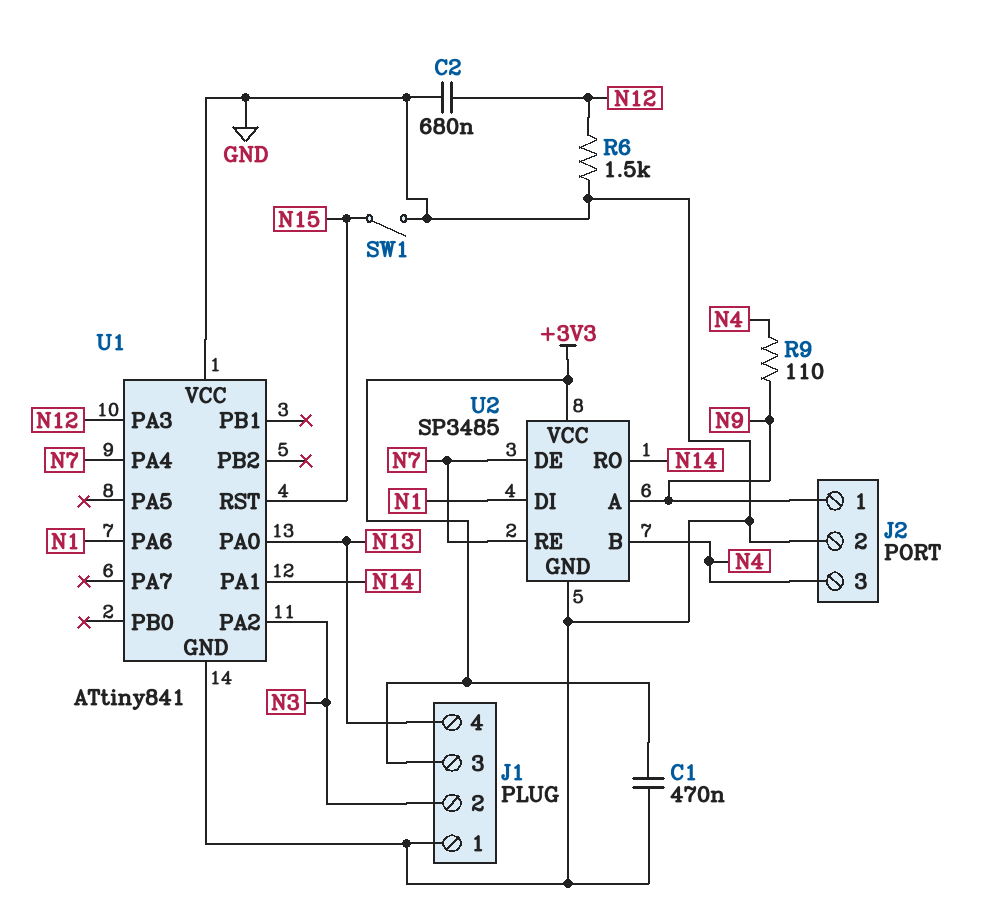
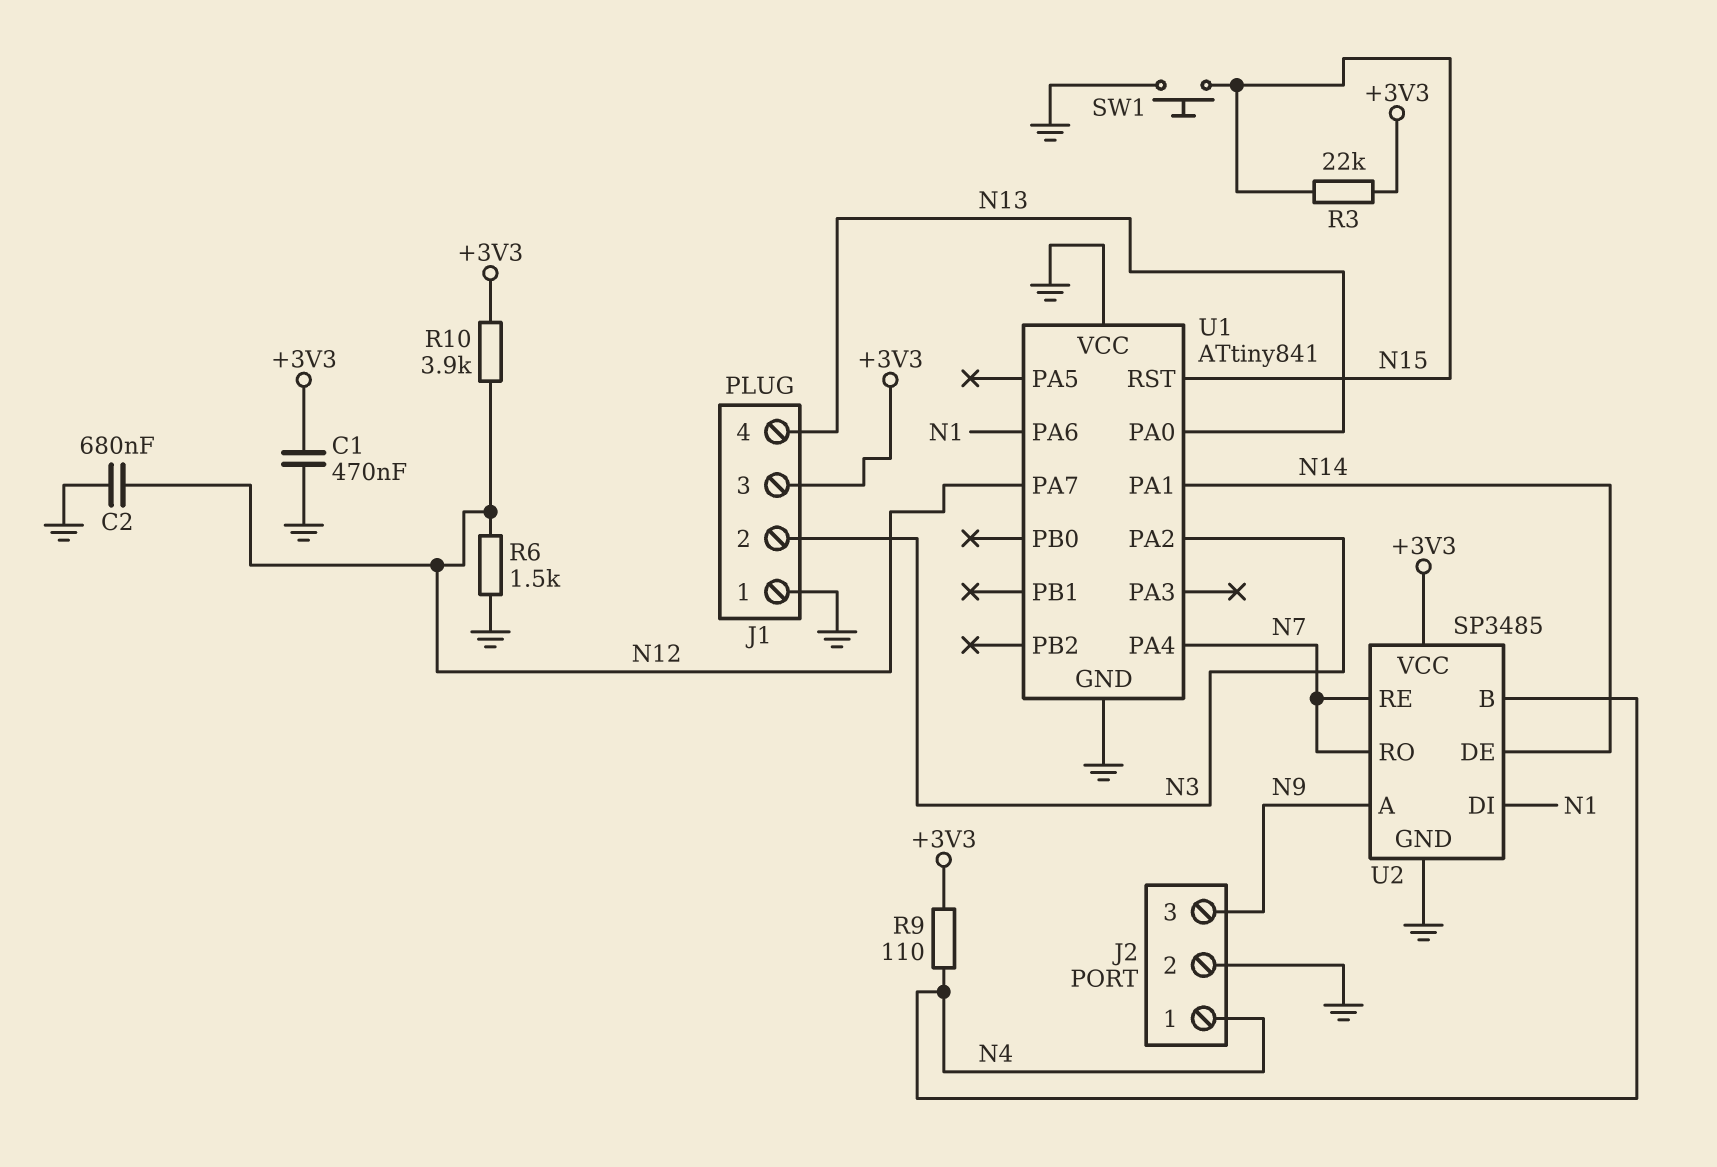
J2 pin 1: N9 -> N4
J2 pin 3: N4 -> N9
R3: none -> 22k (+3V3, N15)
R9: 110 (N4, N9) -> 110 (+3V3, N4)
R10: none -> 3.9k (+3V3, N12)
SW1: switch (GND, N15) -> button (GND, N15)
U1 pin PA3: N12 -> none
U1 pin PA7: none -> N12
U2 pin DE: N7 -> N14
U2 pin RO: N14 -> N7

